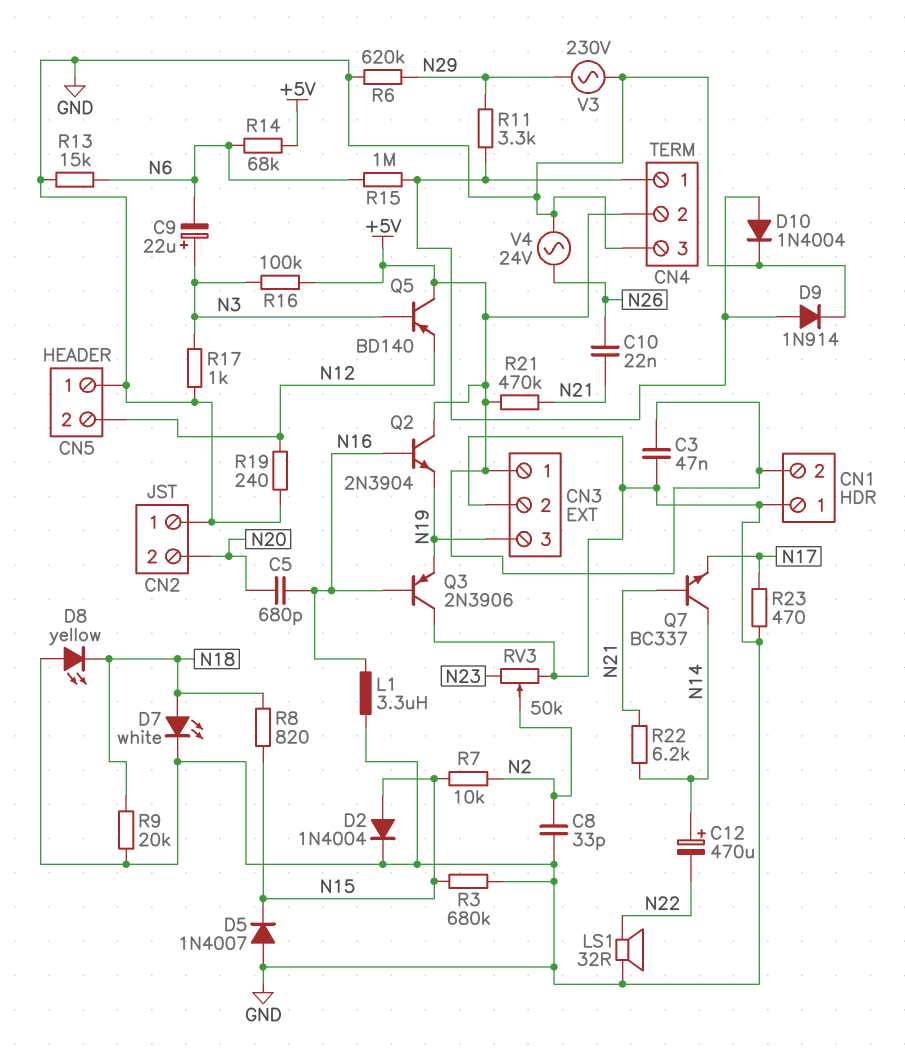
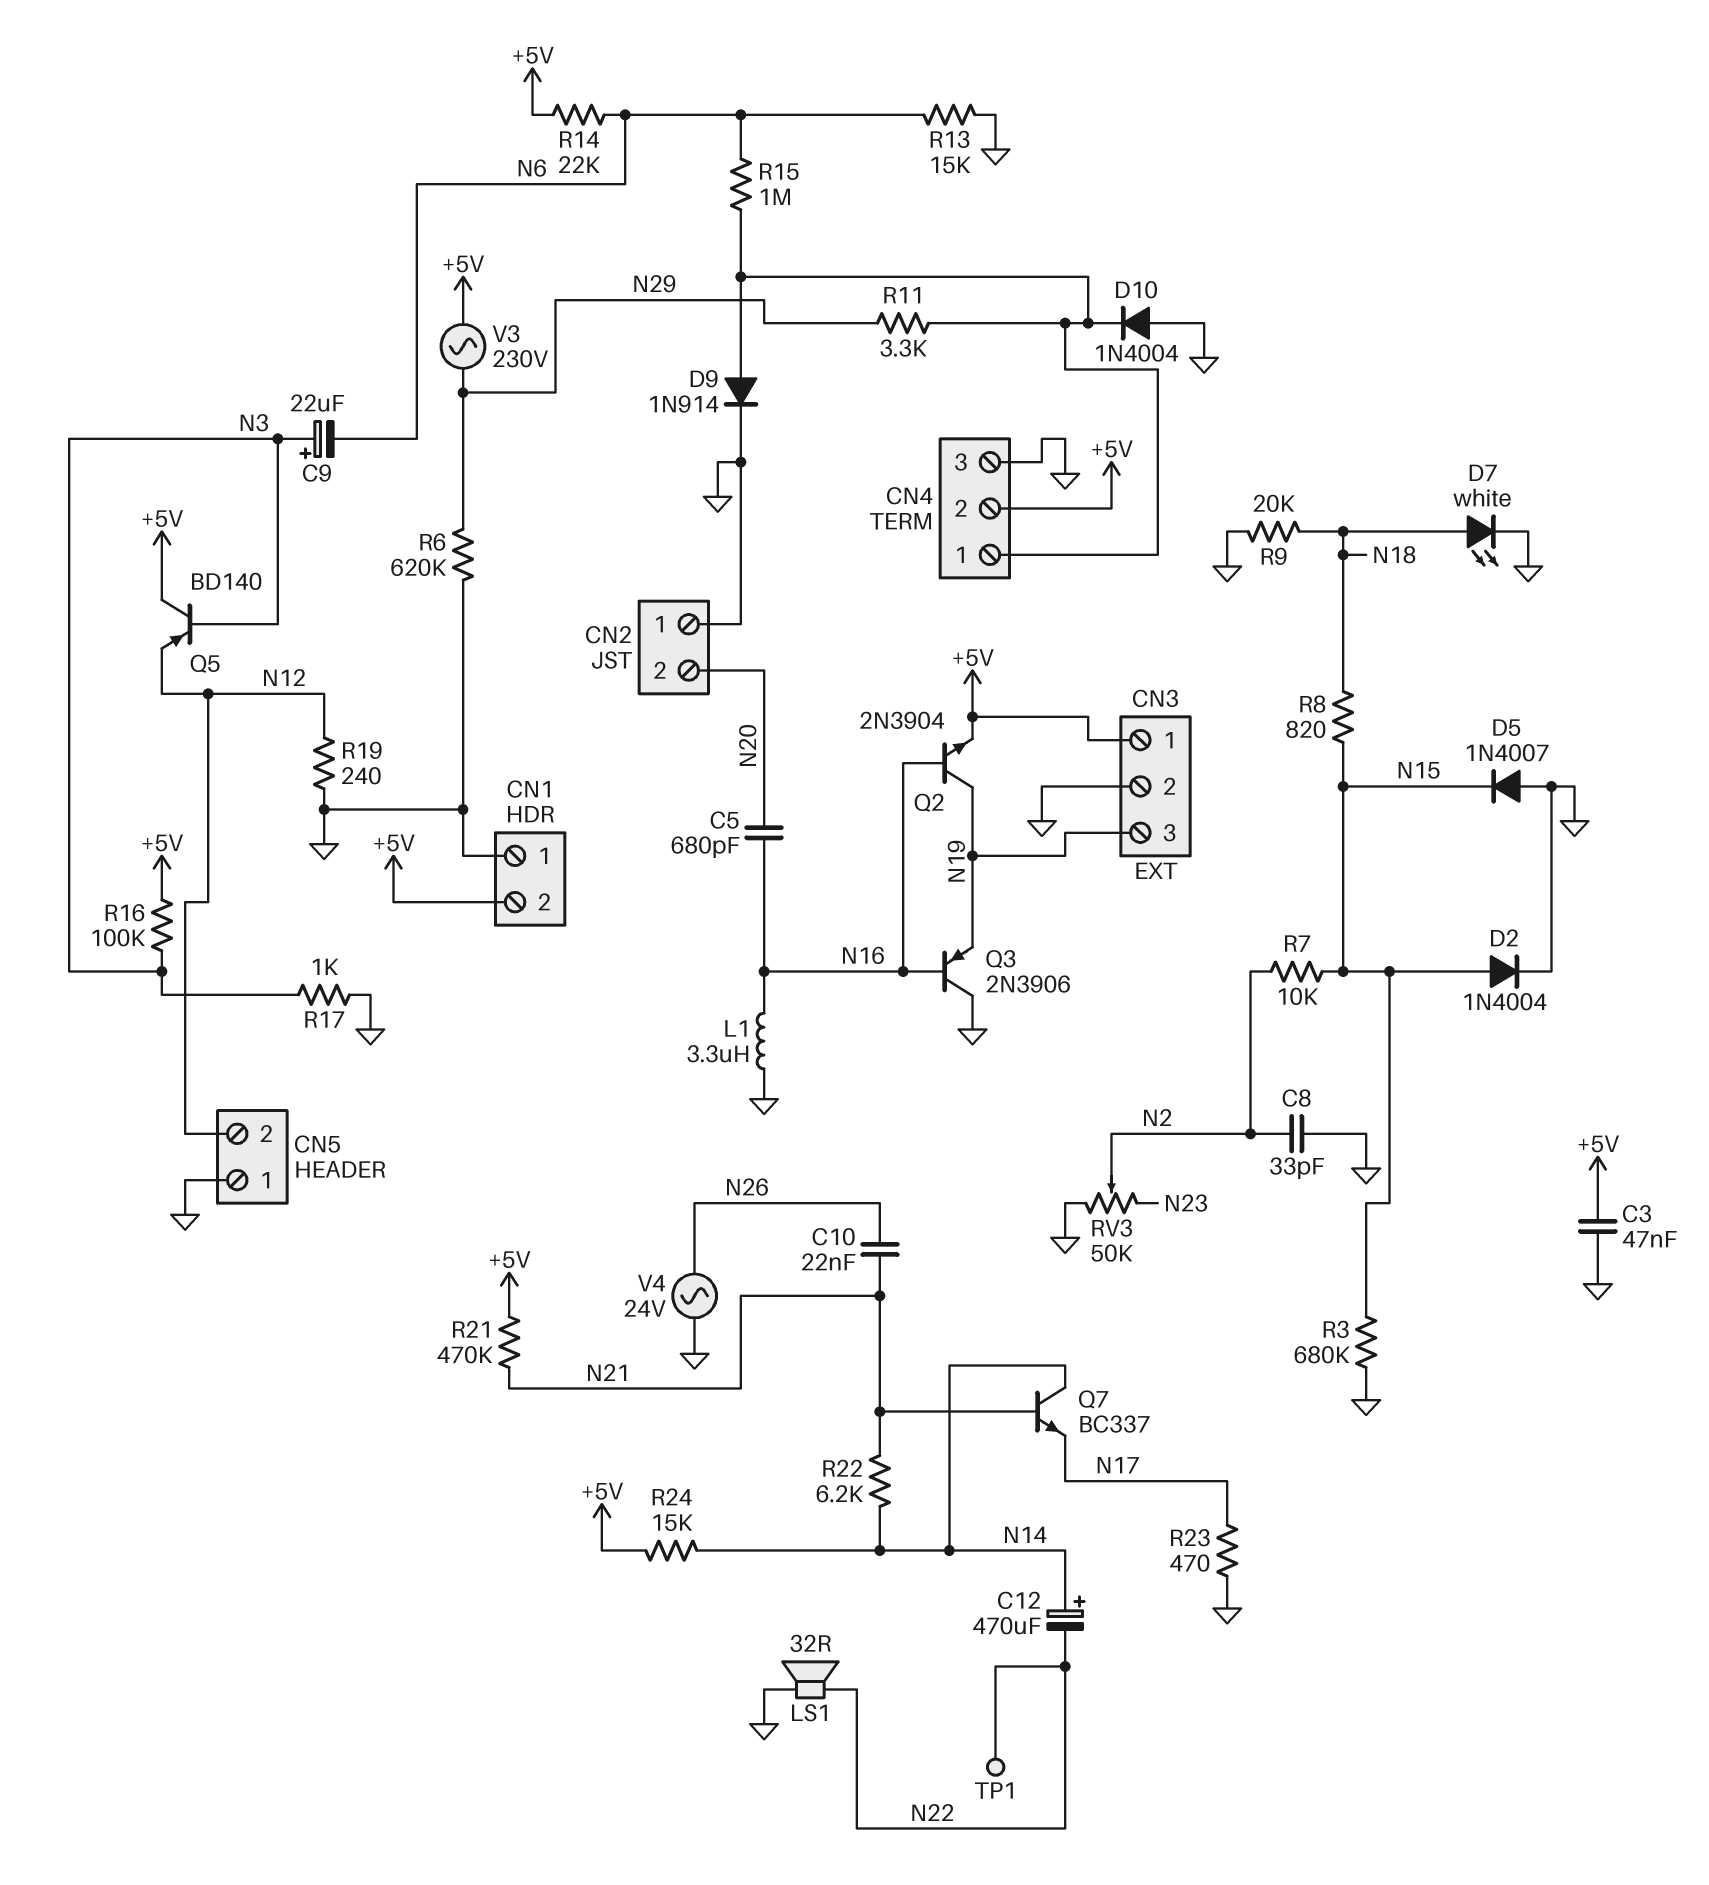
D8: LED yellow (A GND, K N18) -> none
D10: diode 1N4004 (A CN4/1, K GND) -> diode 1N4004 (A GND, K CN4/1)
Q2: NPN 2N3904 (B N16, C +5V, E N19) -> NPN 2N3904 (B N16, C N19, E +5V)
R14: 68k (+5V, N6) -> 22k (+5V, N6)
R24: none -> 15k (+5V, N14)
TP1: none -> test point (N22)
V3: AC 230V (GND, N29) -> AC 230V (+5V, N29)

